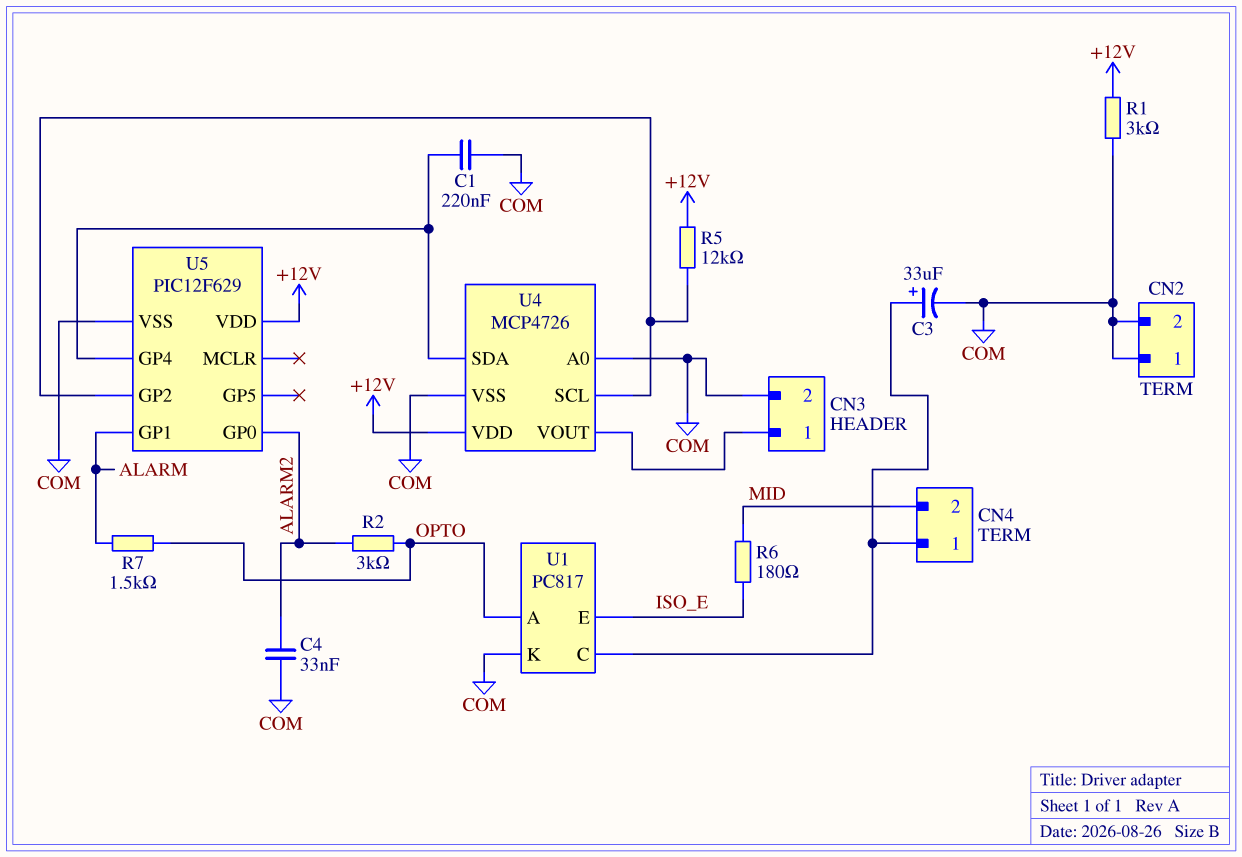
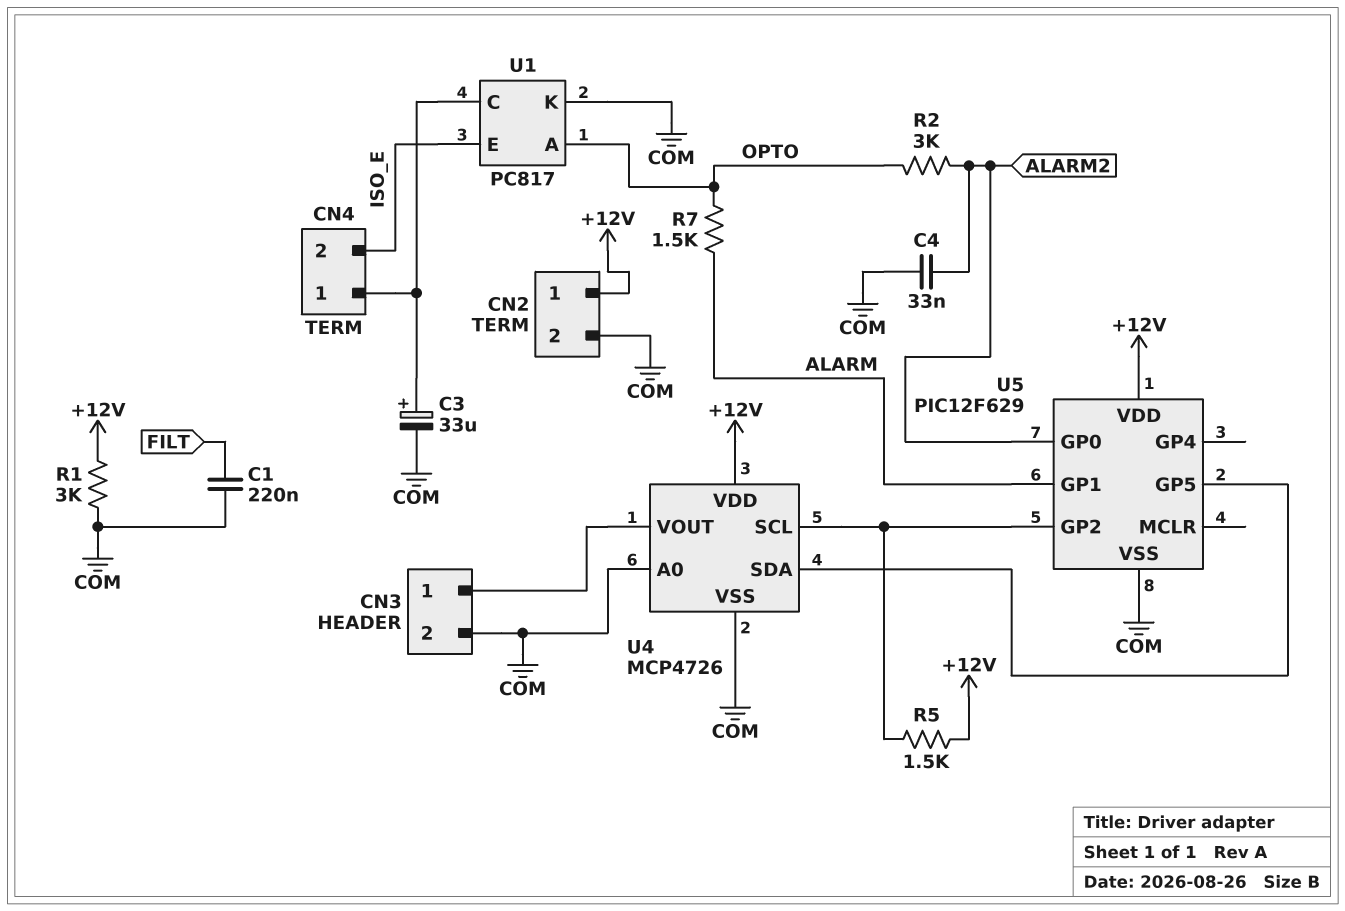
C1: 220nF (COM, U4/SDA) -> 220nF (COM, FILT)
CN2 pin 1: COM -> +12V
CN4 pin 2: MID -> ISO_E
R5: 12k (+12V, U4/SCL) -> 1.5k (+12V, U4/SCL)
R6: 180 (ISO_E, MID) -> none
U5 pin GP4: U4/SDA -> none
U5 pin GP5: none -> U4/SDA

